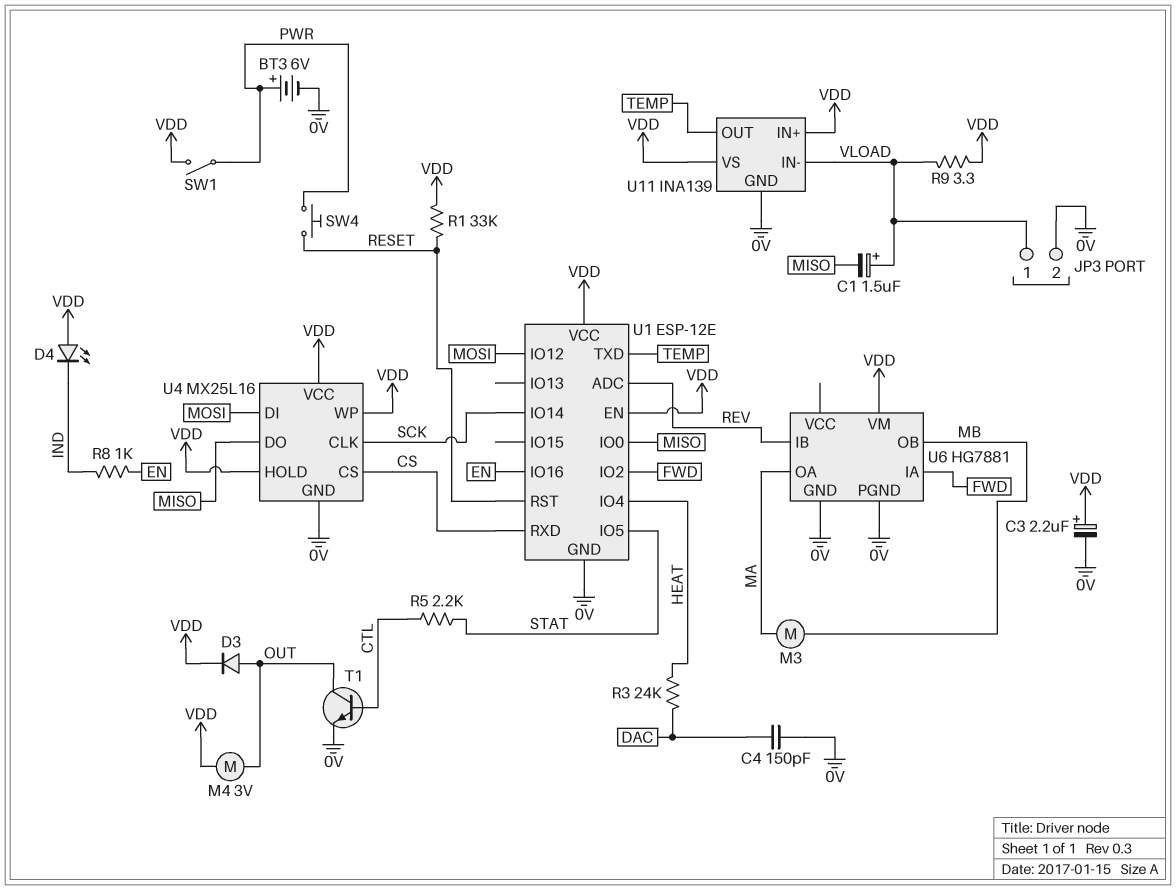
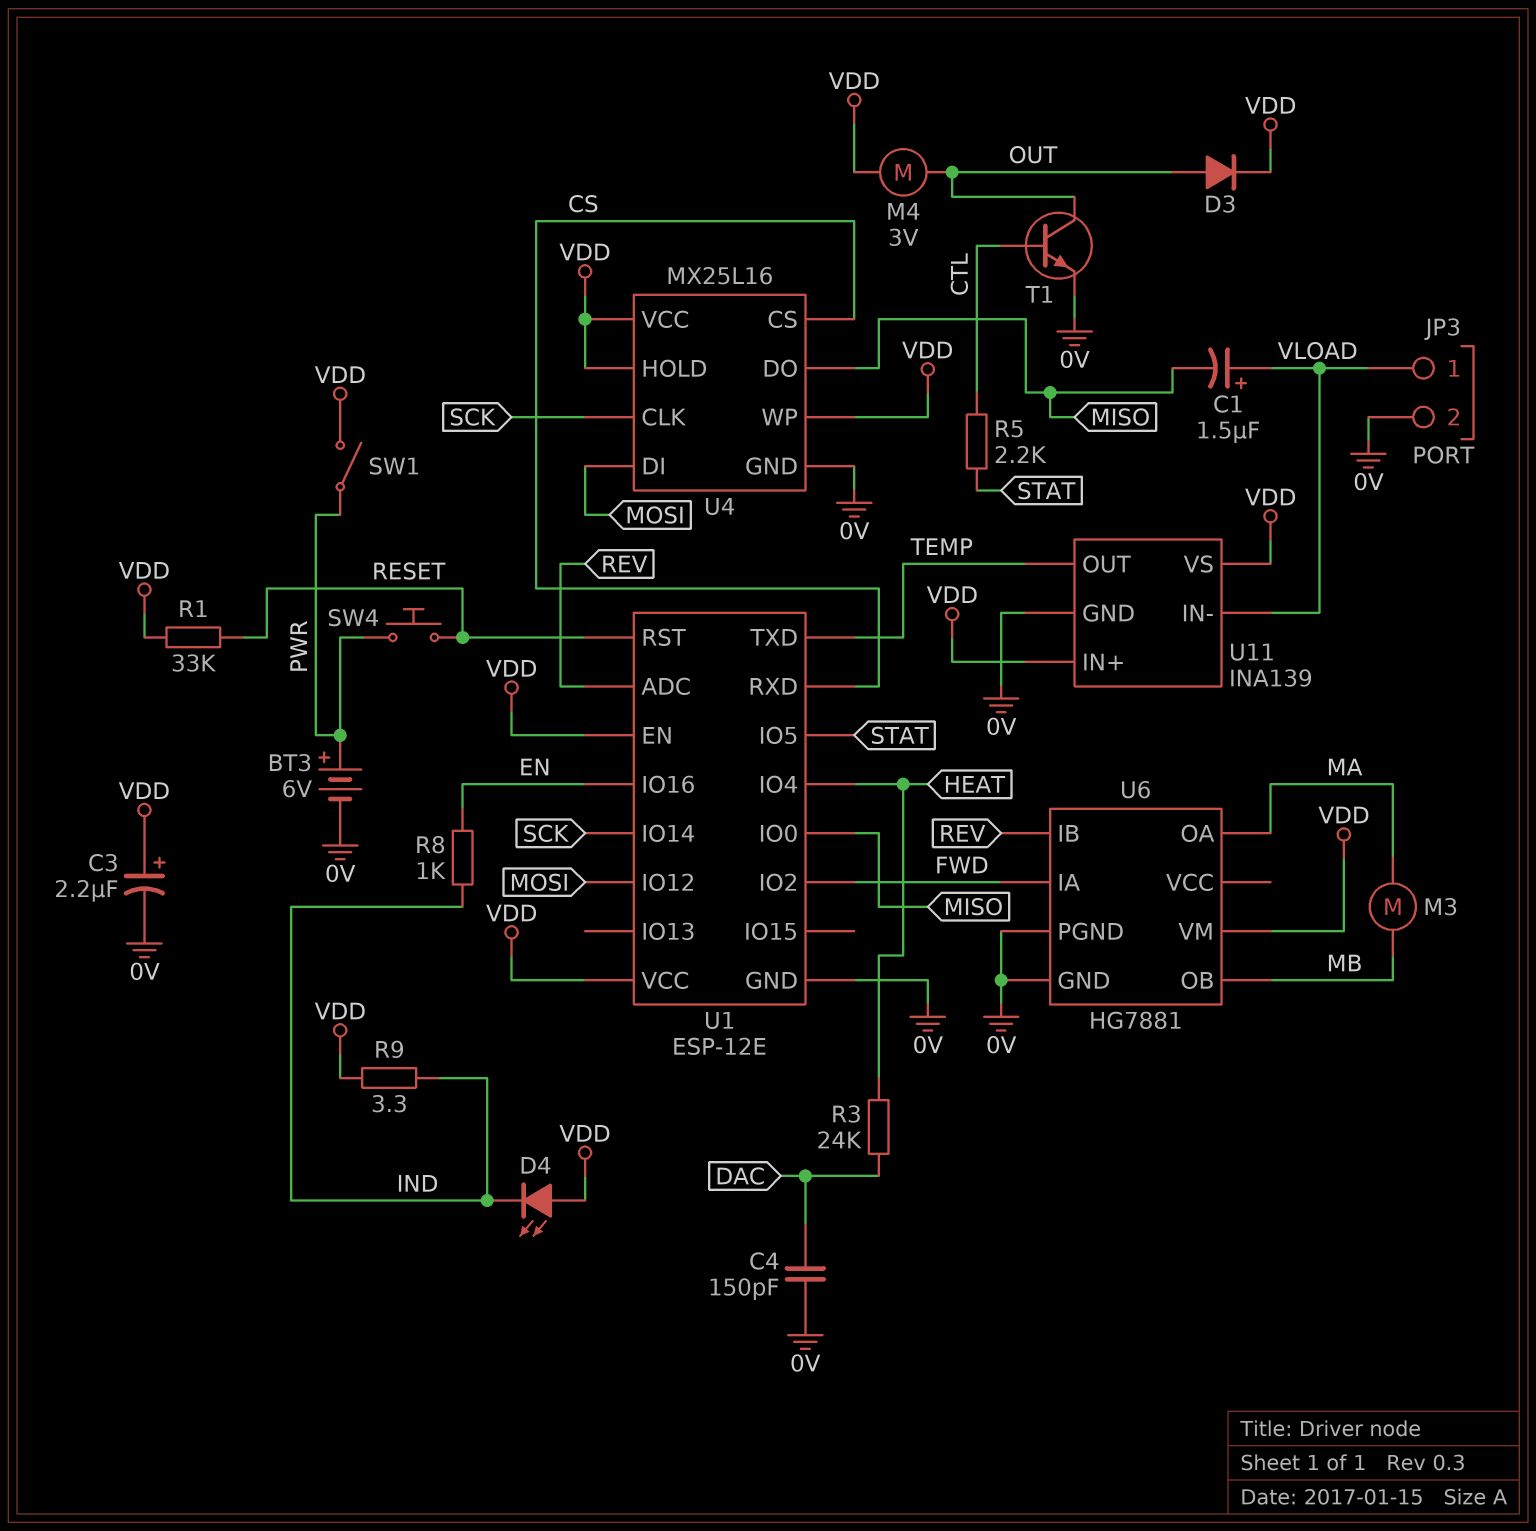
R9: 3.3 (VDD, VLOAD) -> 3.3 (IND, VDD)

